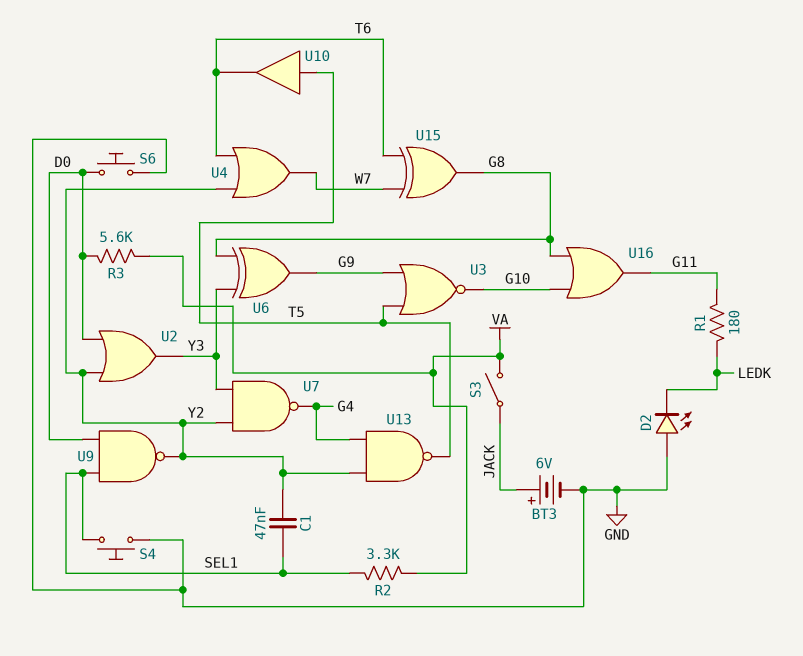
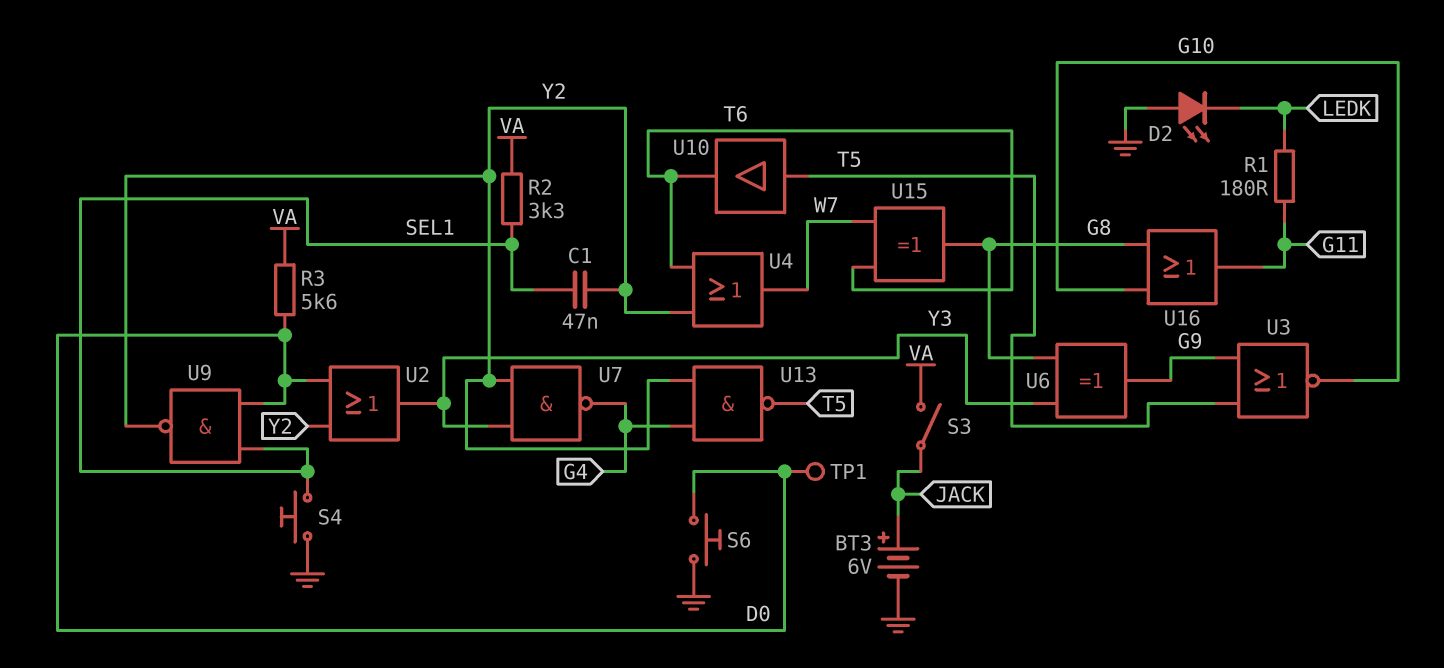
TP1: none -> test point (D0)

